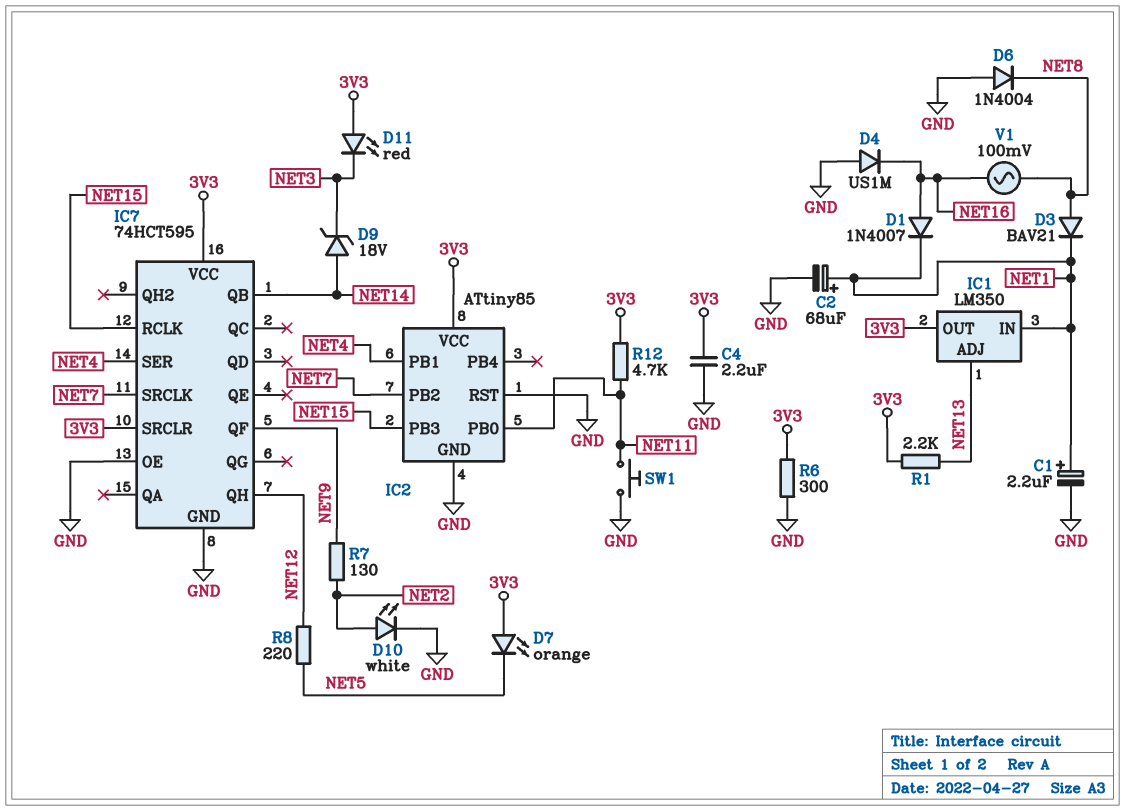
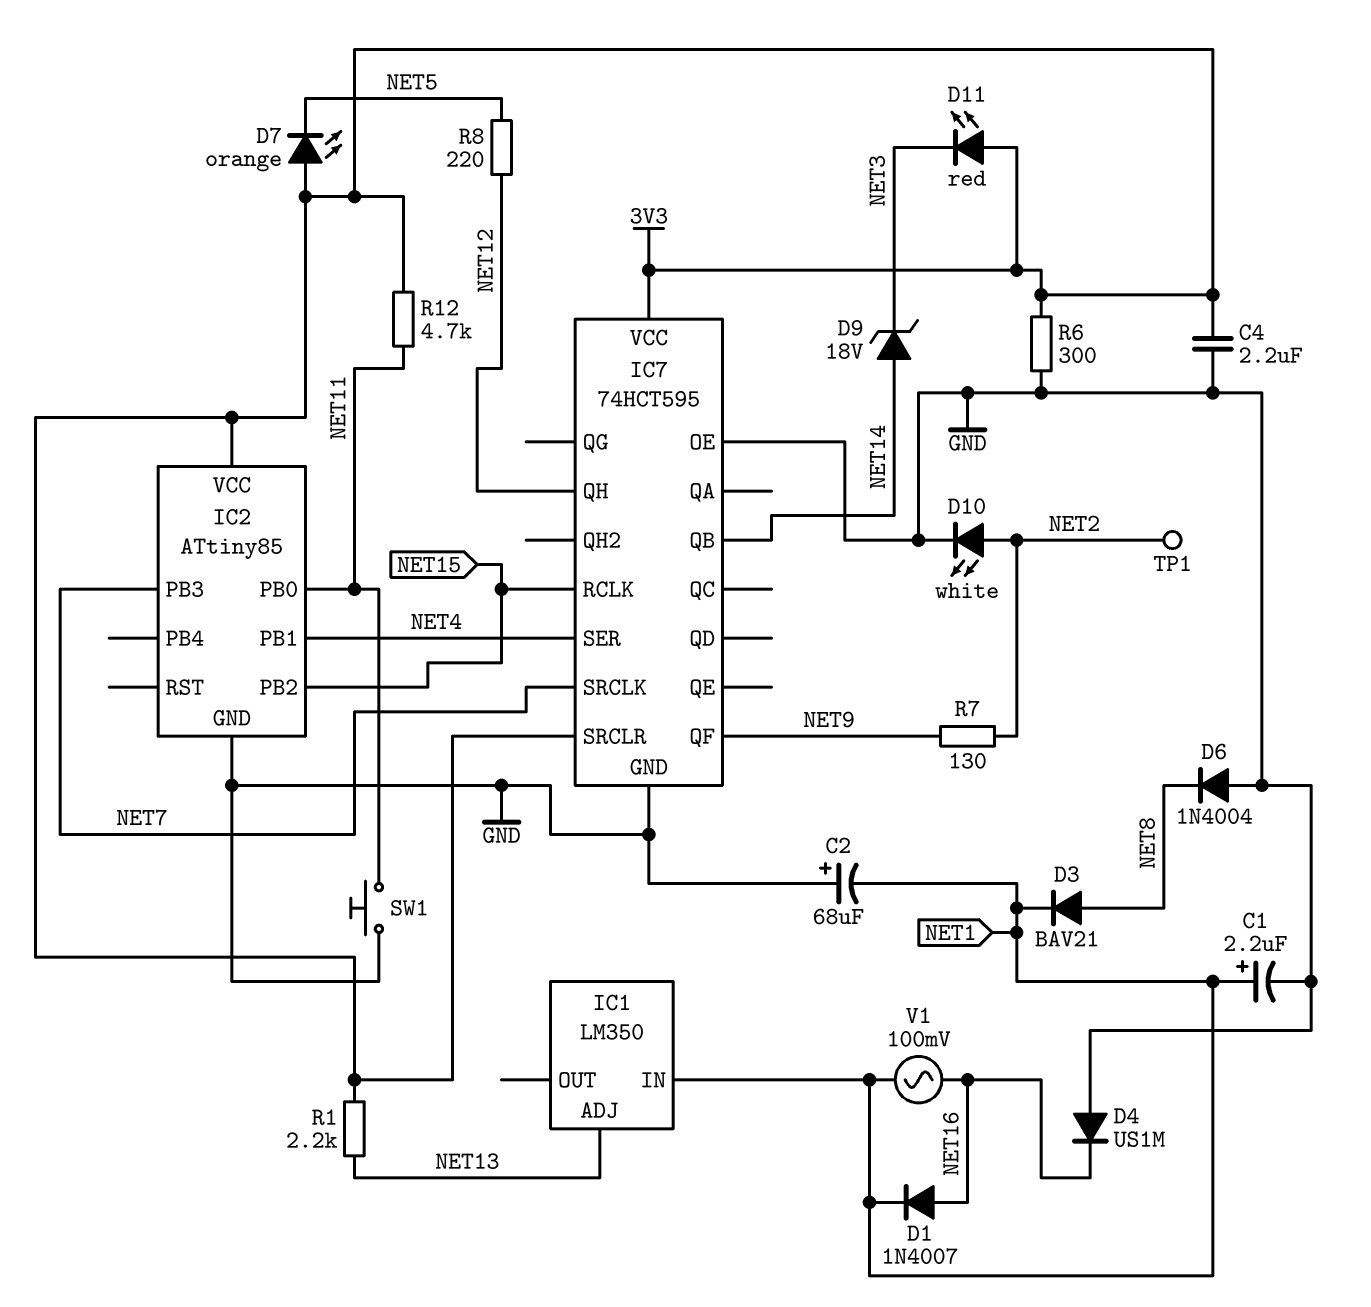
C2: 68uF (plus NET1, minus GND) -> 68uF (plus GND, minus NET1)
IC1 pin OUT: 3V3 -> none
IC2 pin PB2: NET7 -> NET15
IC2 pin PB3: NET15 -> NET7
IC2 pin RST: GND -> none
TP1: none -> test point (NET2)
V1: AC 100mV (NET8, NET16) -> AC 100mV (NET1, NET16)

